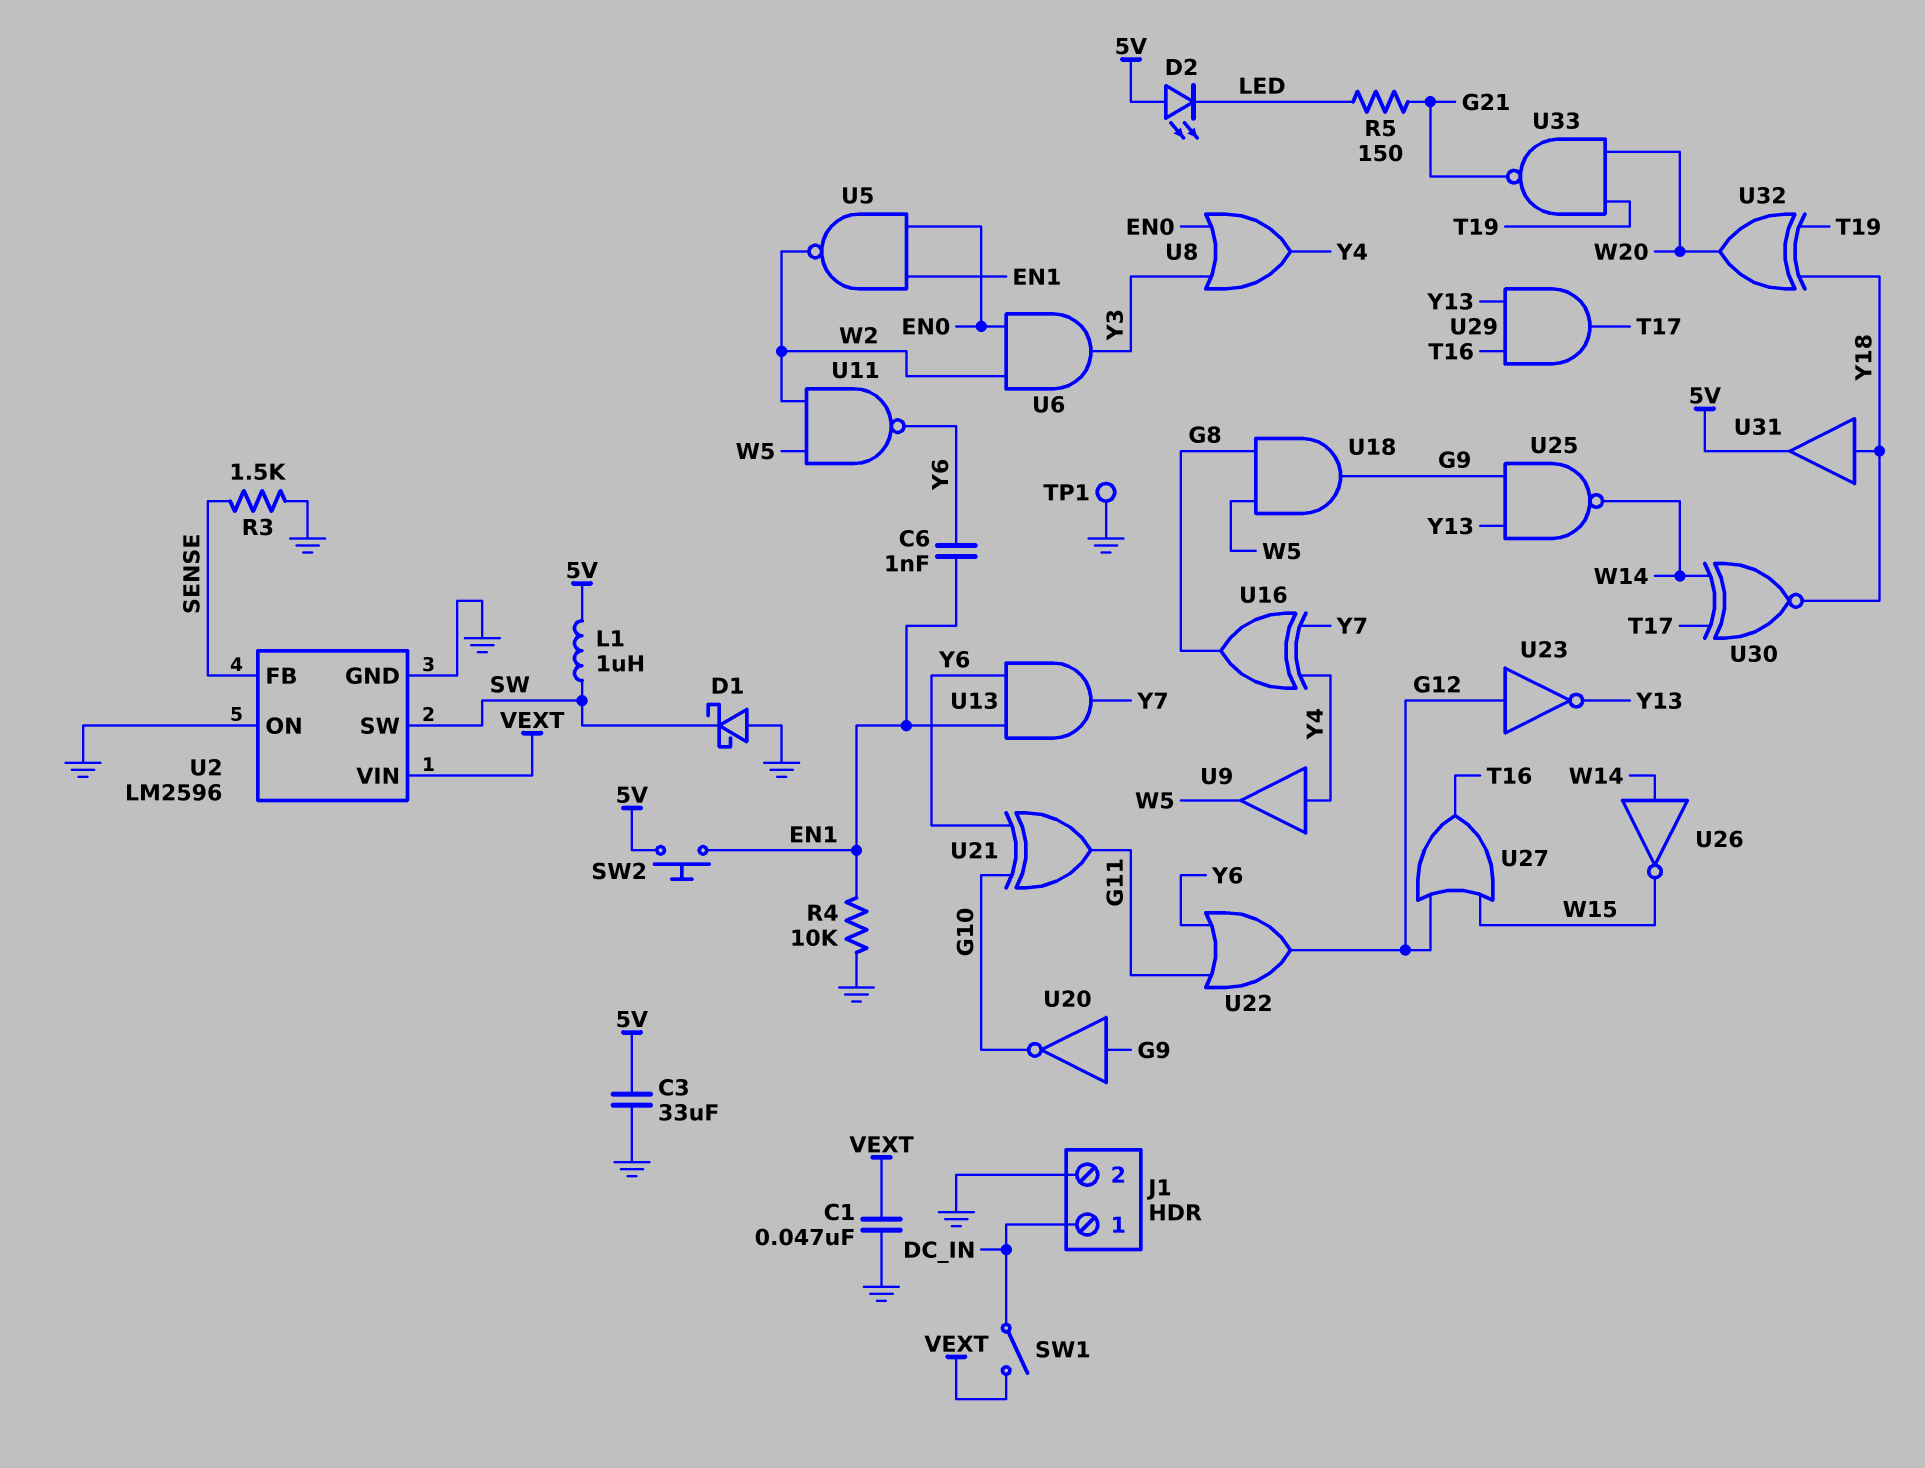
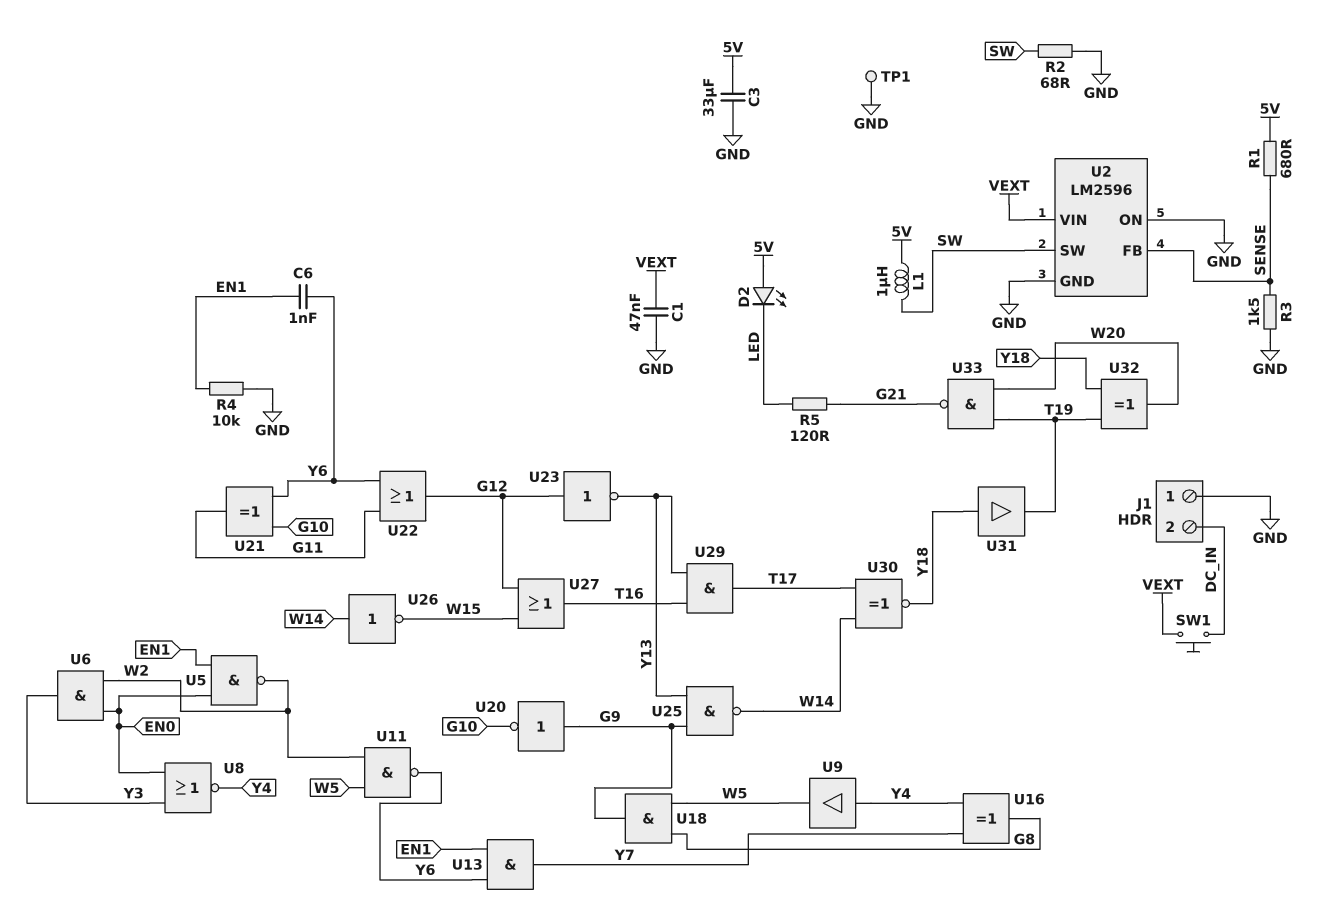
D1: schottky (A GND, K SW) -> none
J1 pin 1: DC_IN -> GND
J1 pin 2: GND -> DC_IN
R1: none -> 680 (5V, SENSE)
R2: none -> 68 (GND, SW)
R5: 150 (G21, LED) -> 120 (G21, LED)
SW1: switch (DC_IN, VEXT) -> button (DC_IN, VEXT)
SW2: button (5V, EN1) -> none
U8: OR (in EN0, in Y3, out Y4) -> NOR (in EN0, in Y3, out Y4)
U31: buffer (in Y18, out 5V) -> buffer (in Y18, out T19)

